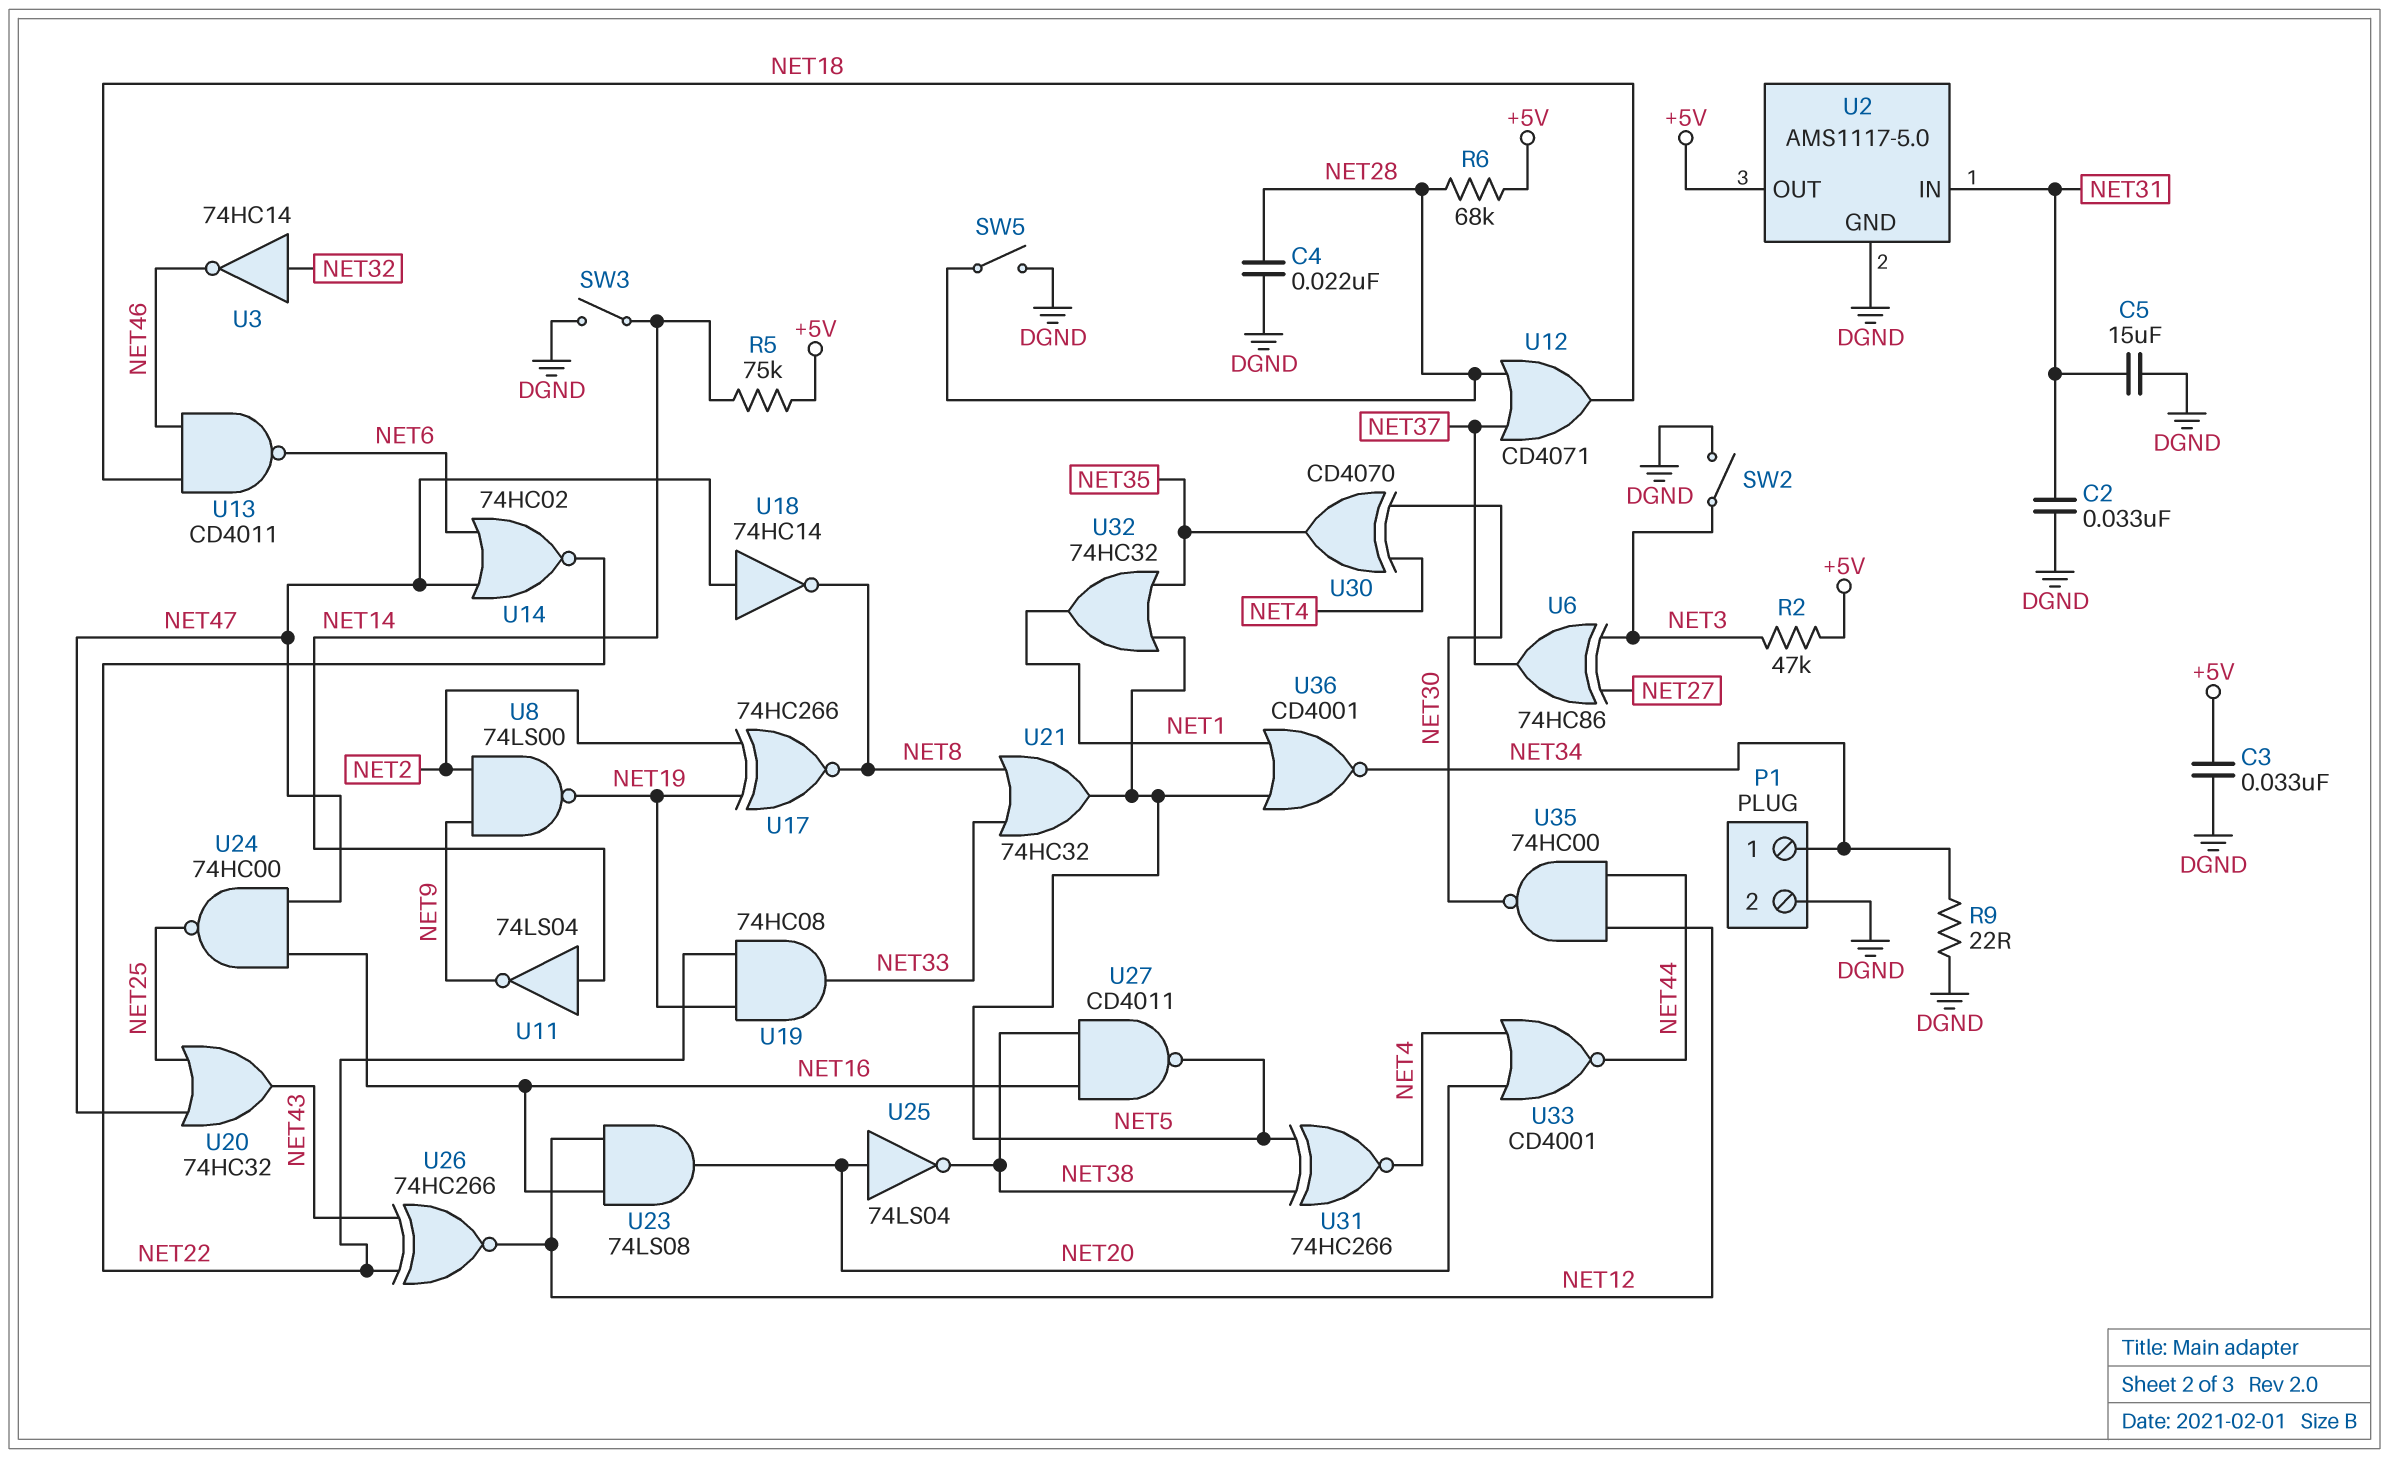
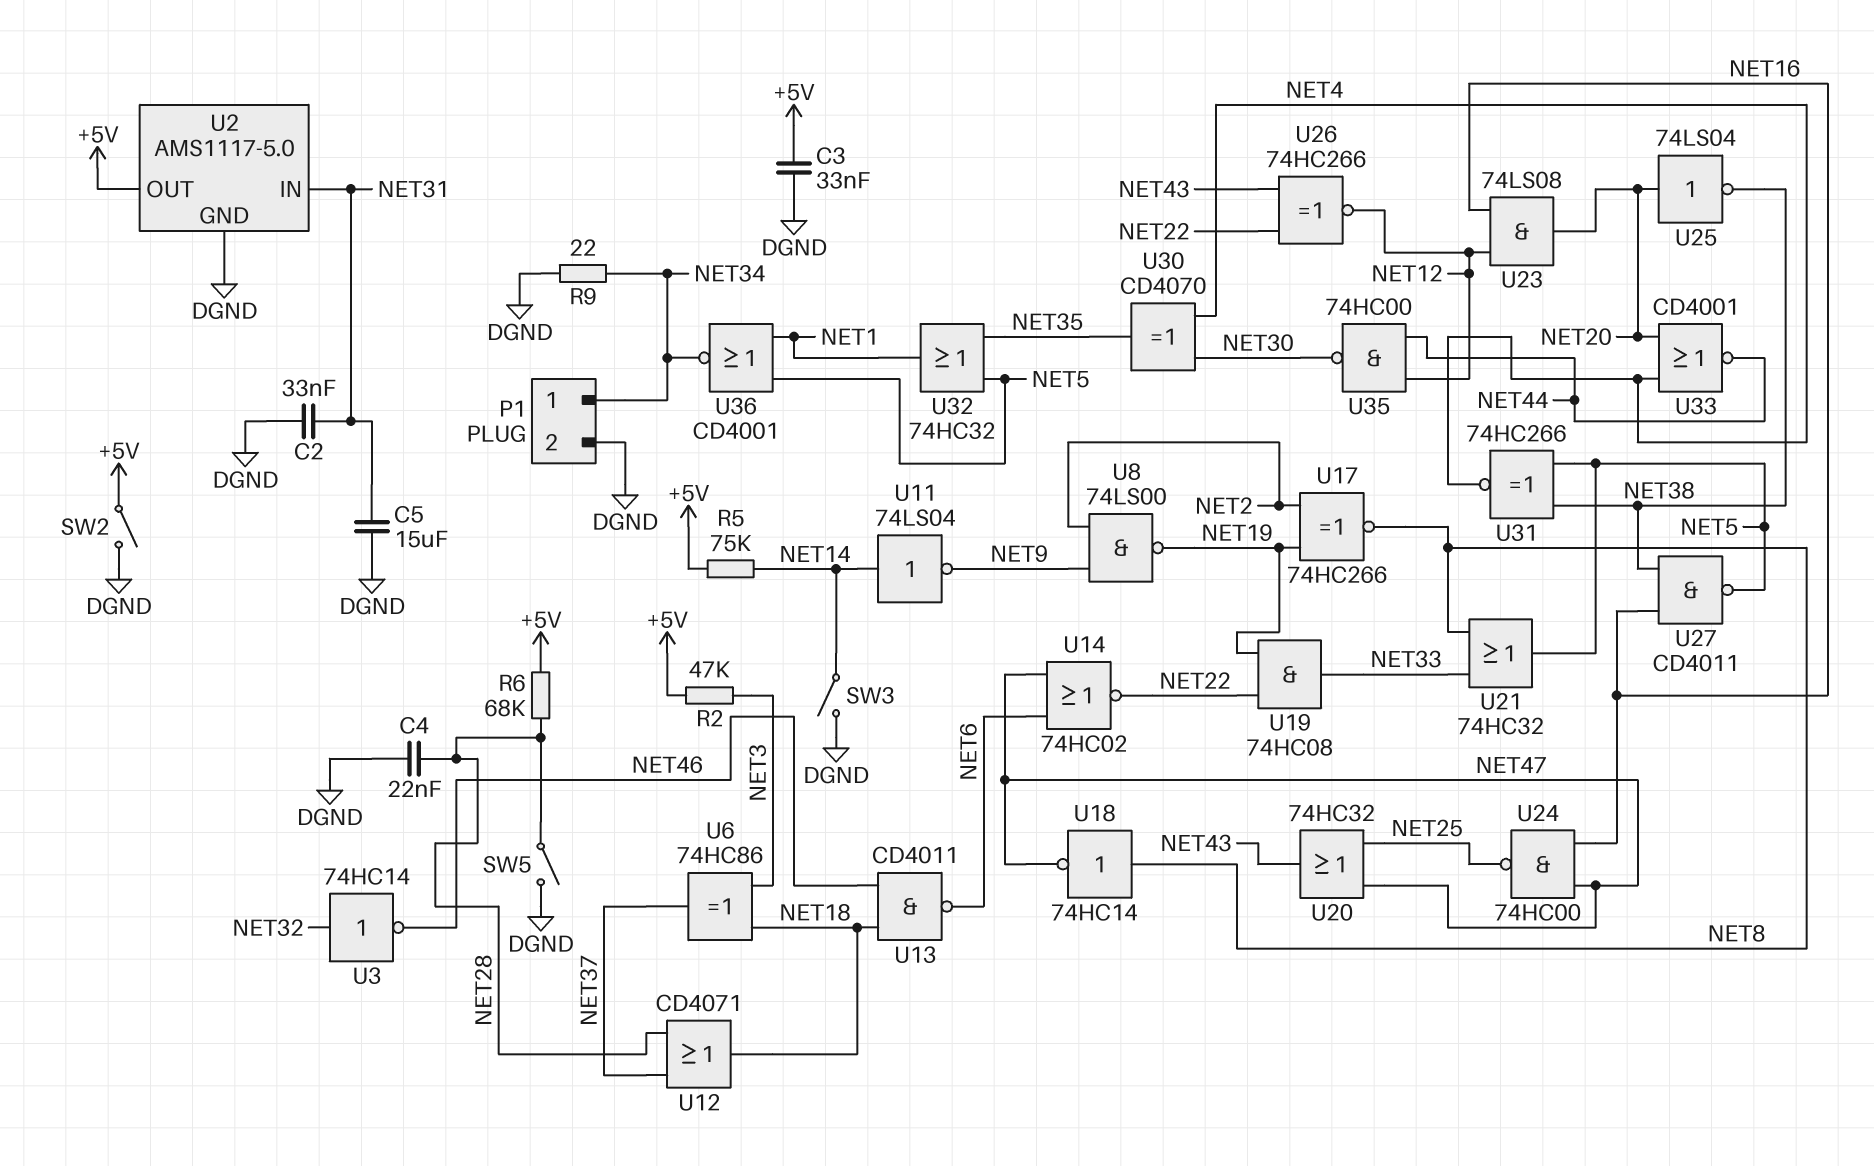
SW2: switch (DGND, NET3) -> switch (+5V, DGND)
U6: XOR 74HC86 (in NET3, in NET27, out NET37) -> XOR 74HC86 (in NET3, in NET18, out NET37)
U18: NOT 74HC14 (in NET47, out NET8) -> NOT 74HC14 (in NET8, out NET47)

